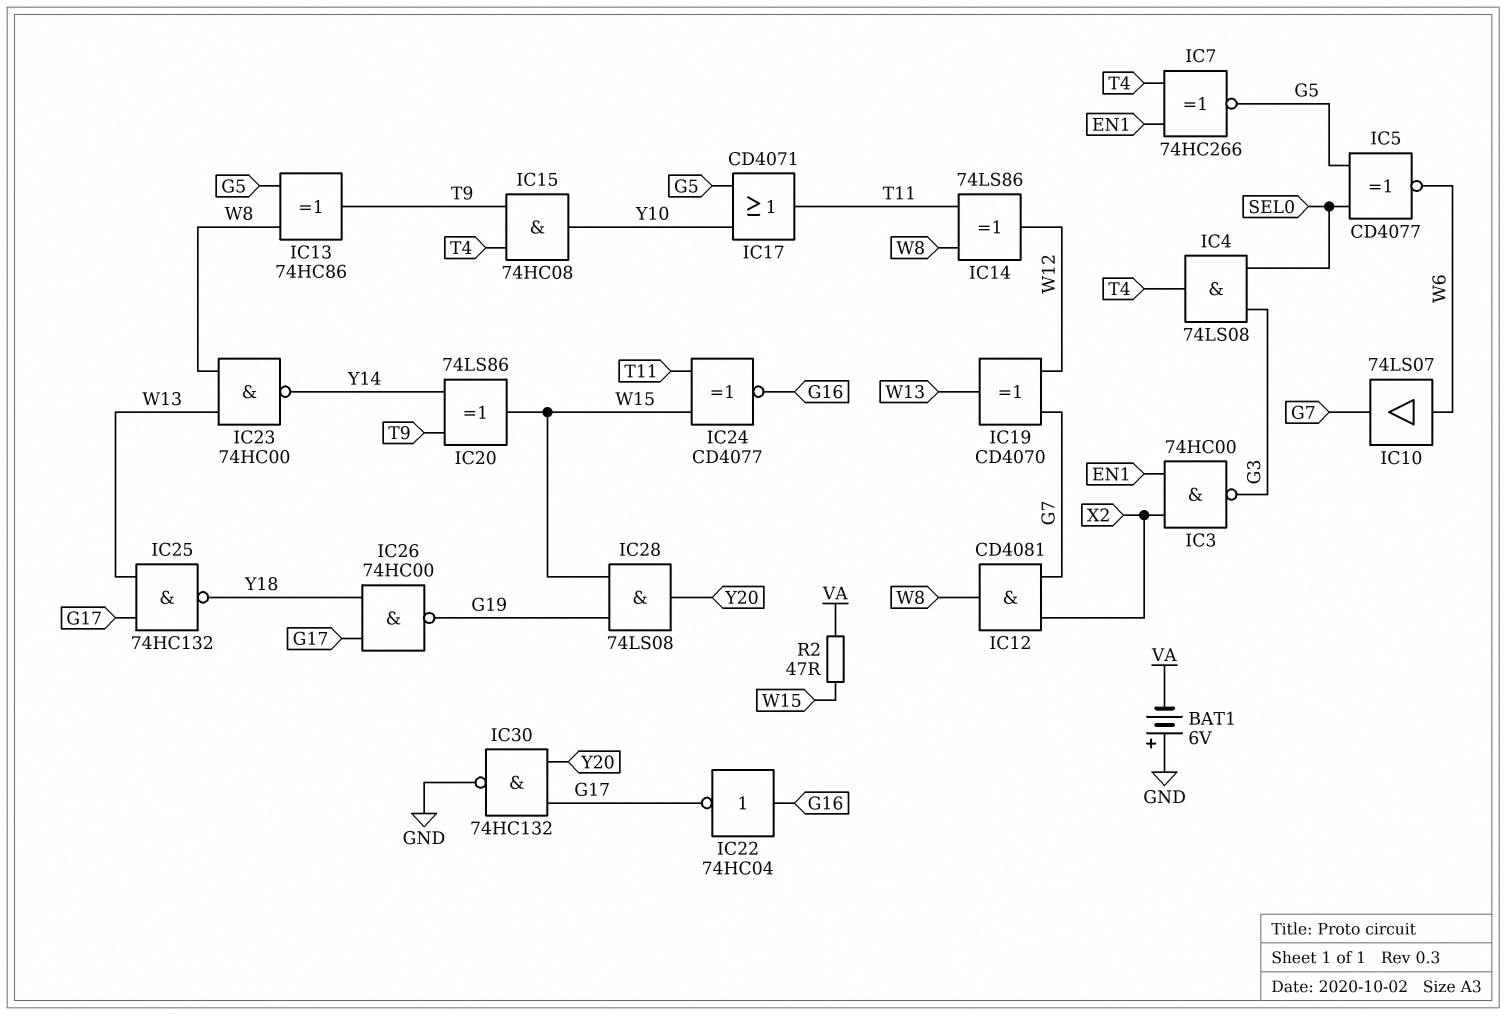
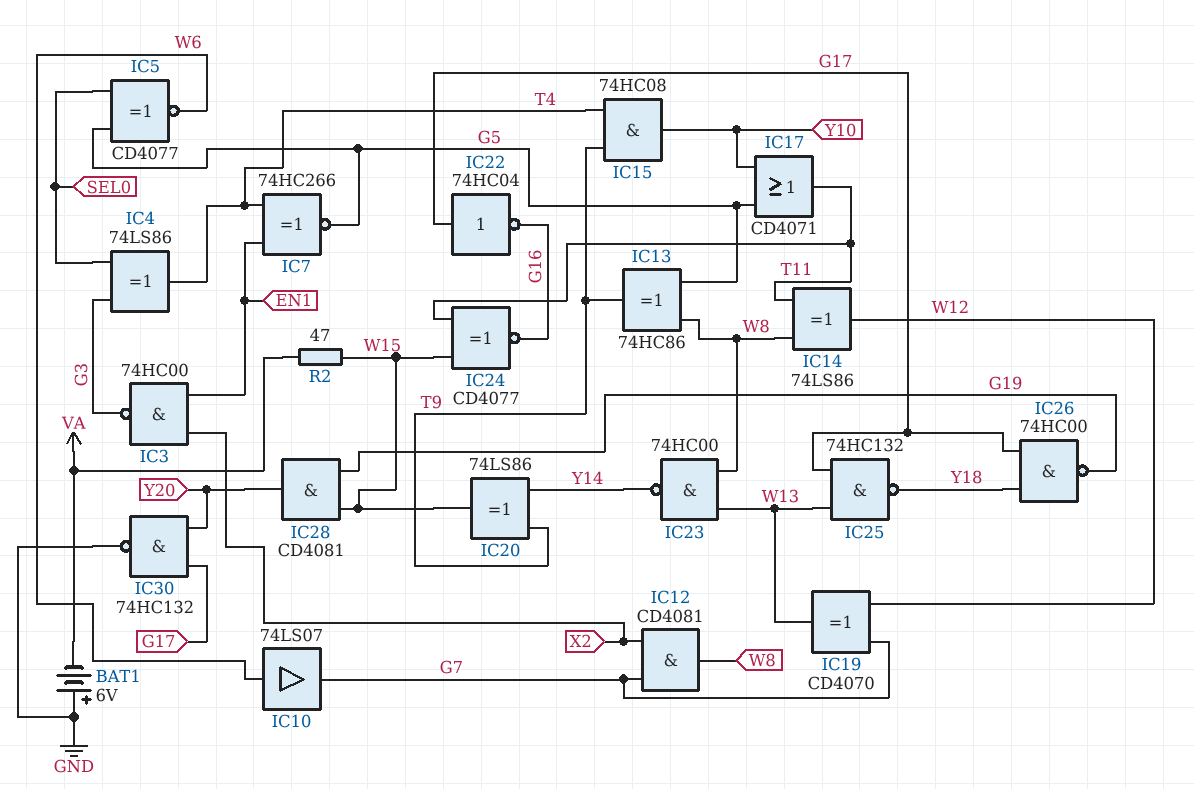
IC4: AND 74LS08 (in G3, in SEL0, out T4) -> XOR 74LS86 (in G3, in SEL0, out T4)
IC22: NOT 74HC04 (in G16, out G17) -> NOT 74HC04 (in G17, out G16)
IC28: AND 74LS08 (in G19, in W15, out Y20) -> AND CD4081 (in G19, in W15, out Y20)

